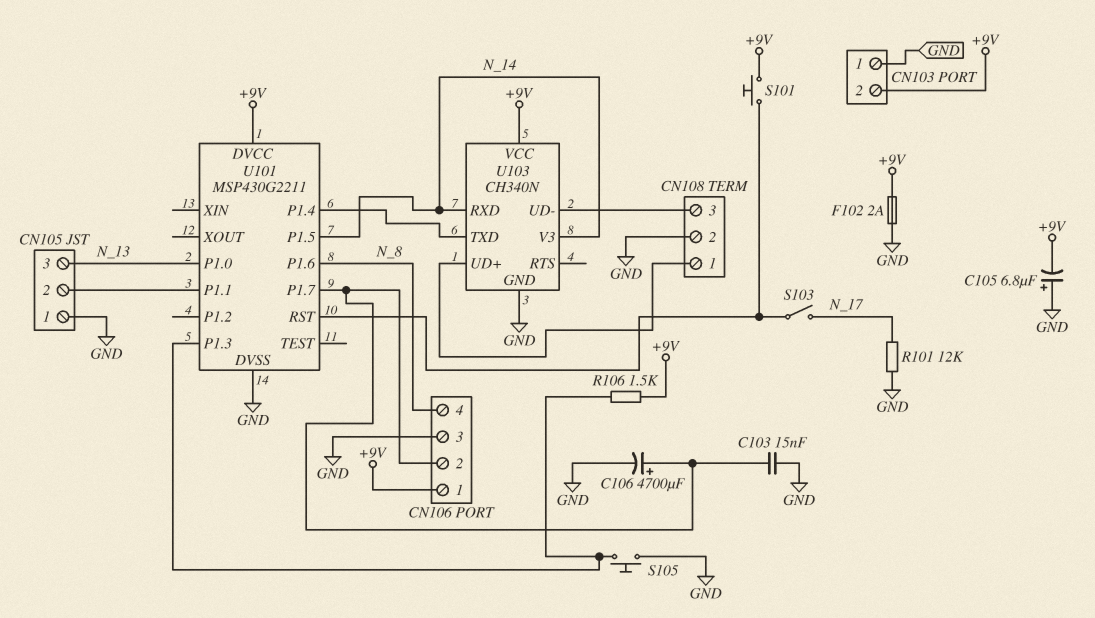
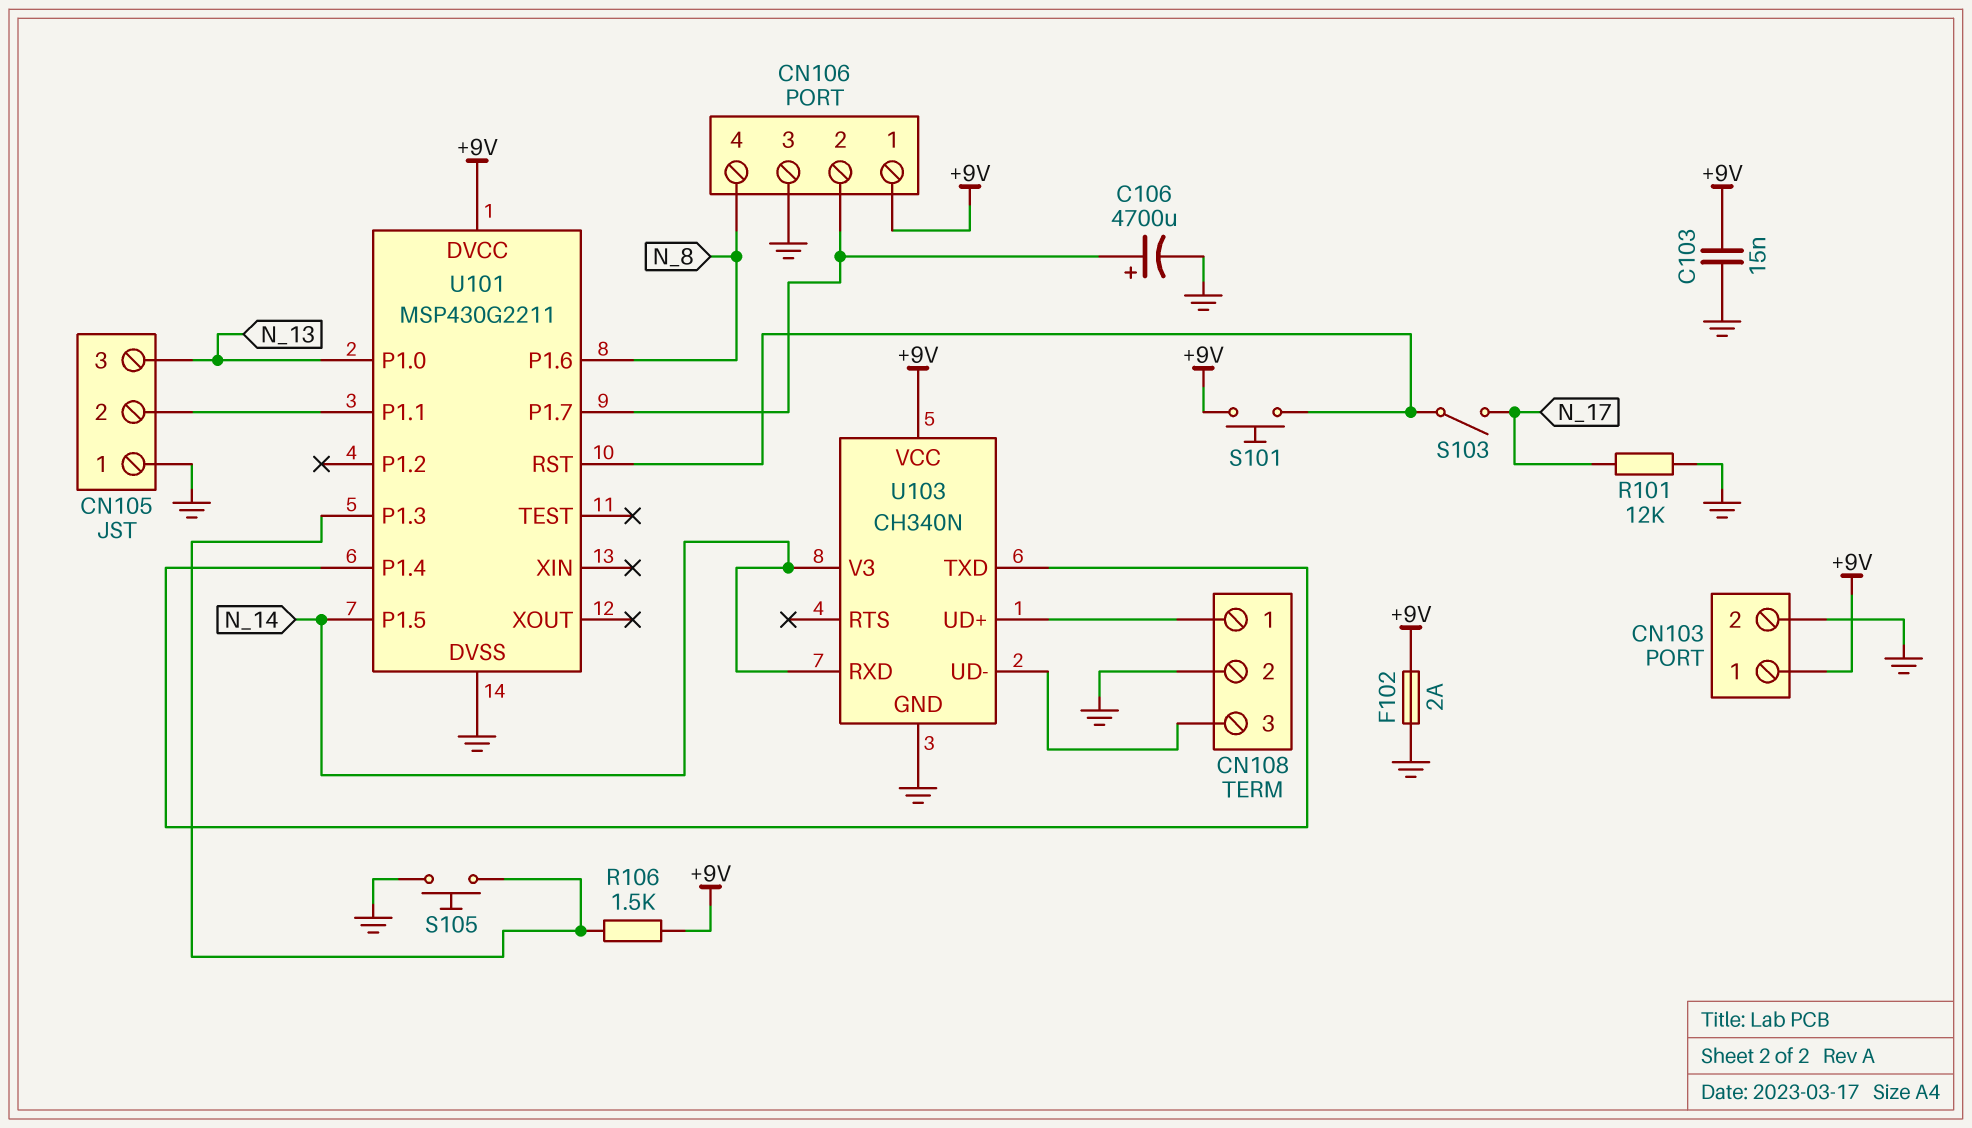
C103: 15nF (CN106/2, GND) -> 15nF (+9V, GND)
C105: 6.8uF (plus GND, minus +9V) -> none
CN103 pin 1: GND -> +9V
CN103 pin 2: +9V -> GND

